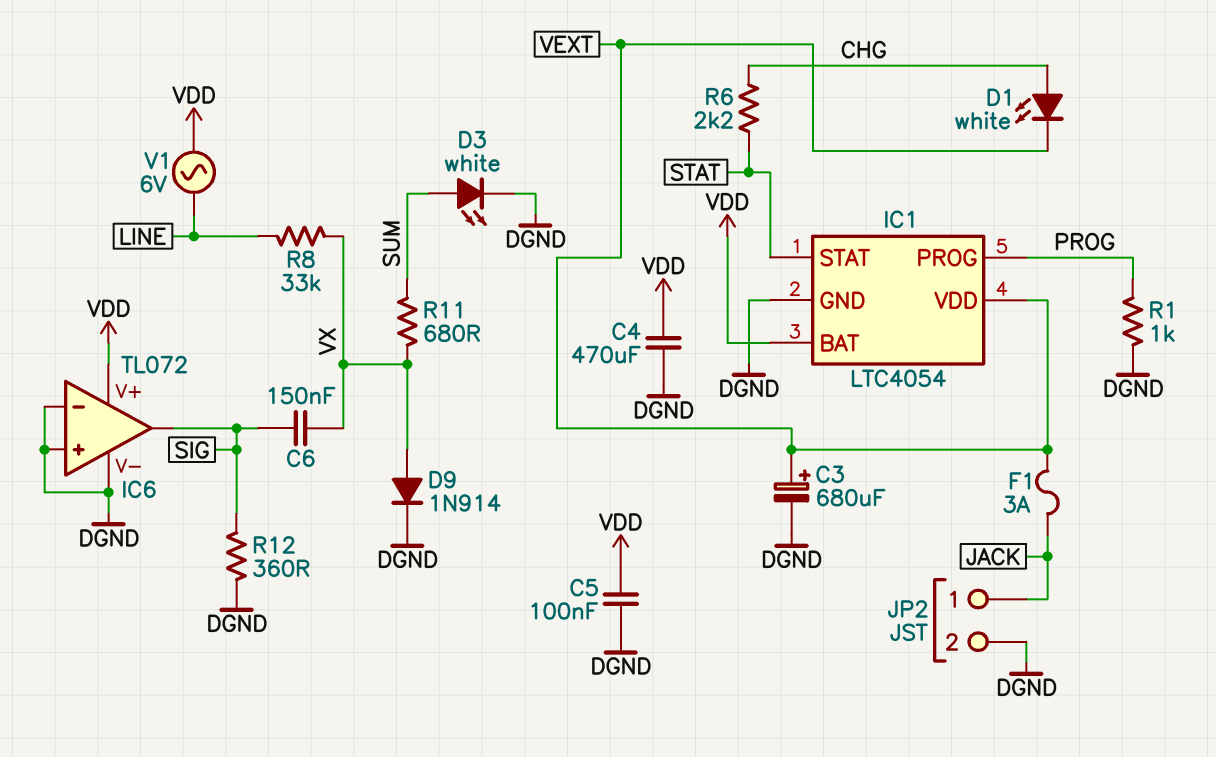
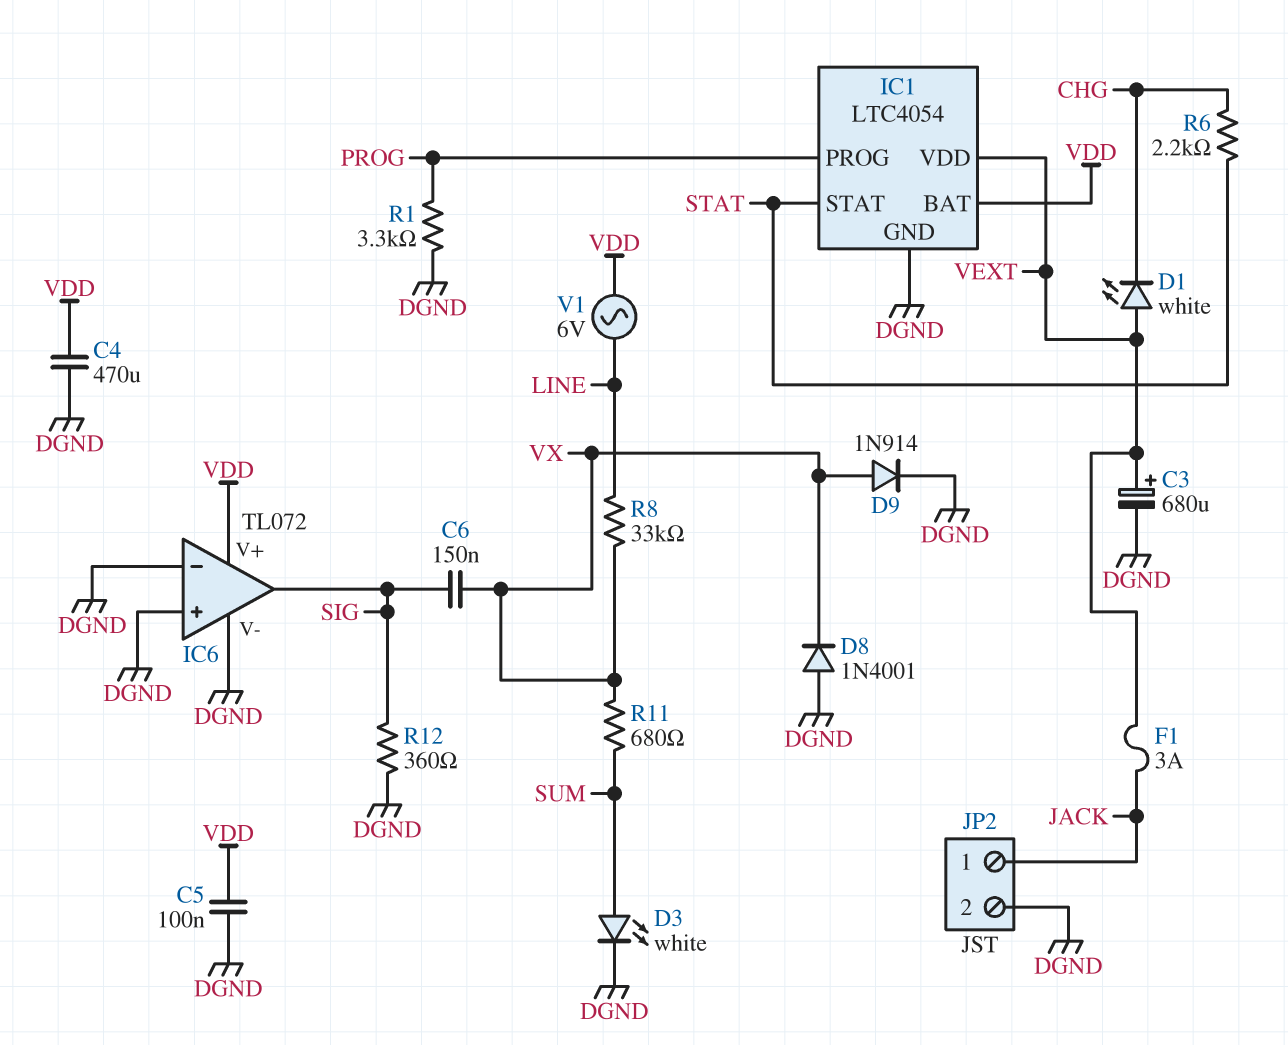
D1: LED white (A CHG, K VEXT) -> LED white (A VEXT, K CHG)
D8: none -> diode 1N4001 (A DGND, K VX)
R1: 1k (DGND, PROG) -> 3.3k (DGND, PROG)

